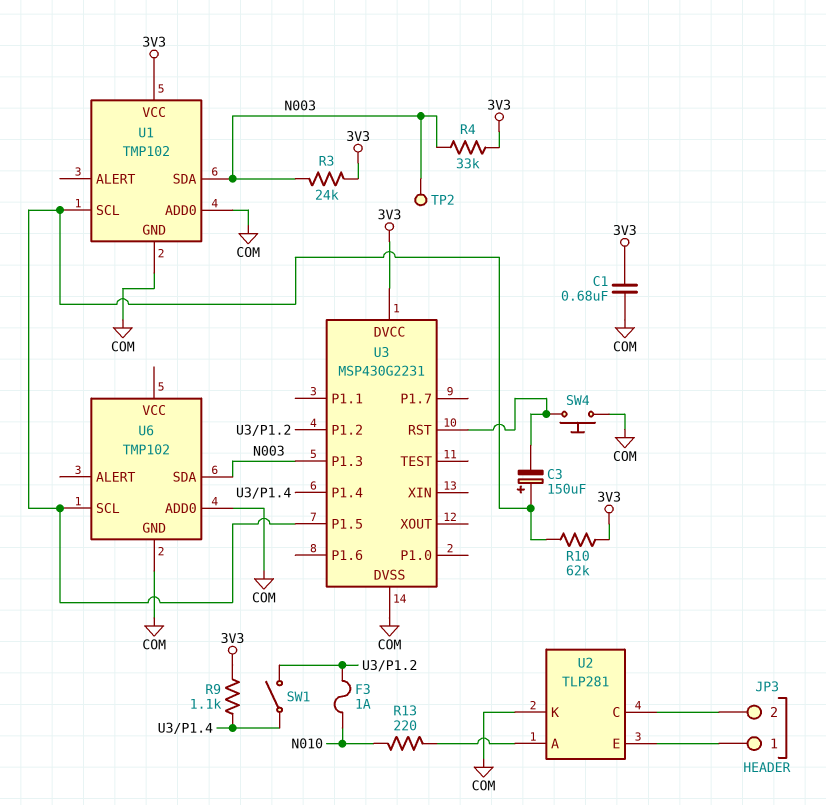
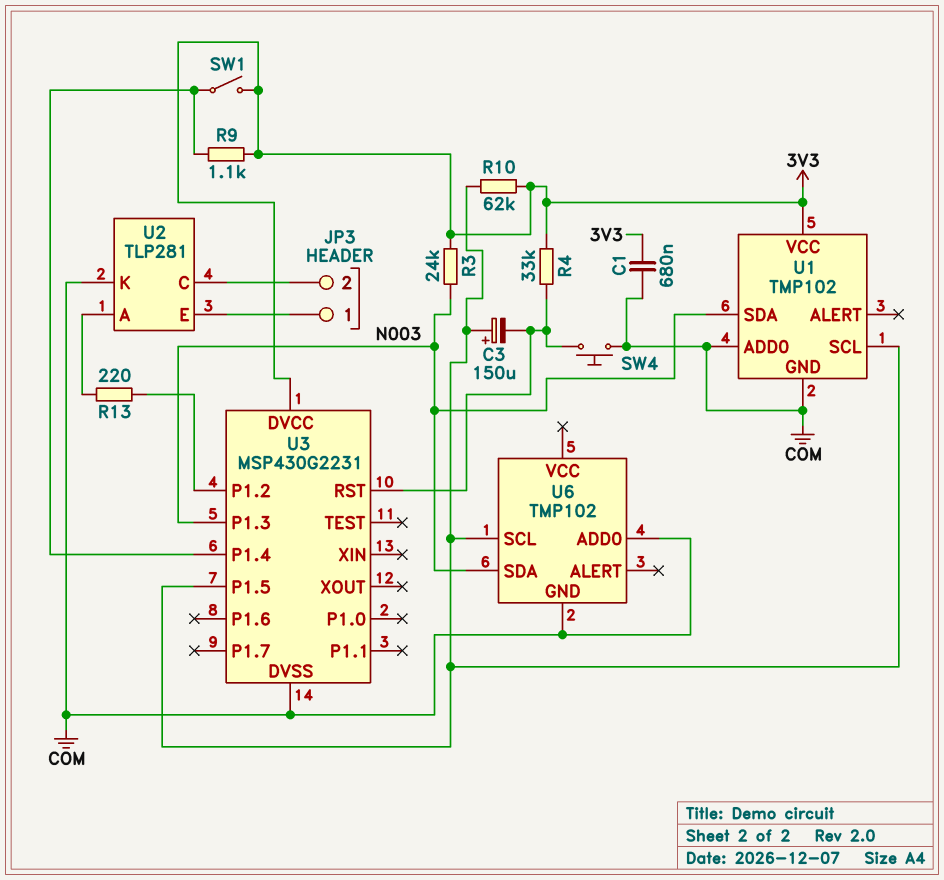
F3: 1A (N010, U3/P1.2) -> none
R4: 33k (3V3, N003) -> 33k (3V3, U3/RST)
R13: 220 (N010, U2/A) -> 220 (U2/A, U3/P1.2)
SW1: switch (U3/P1.2, U3/P1.4) -> switch (3V3, U3/P1.4)
TP2: test point (N003) -> none

